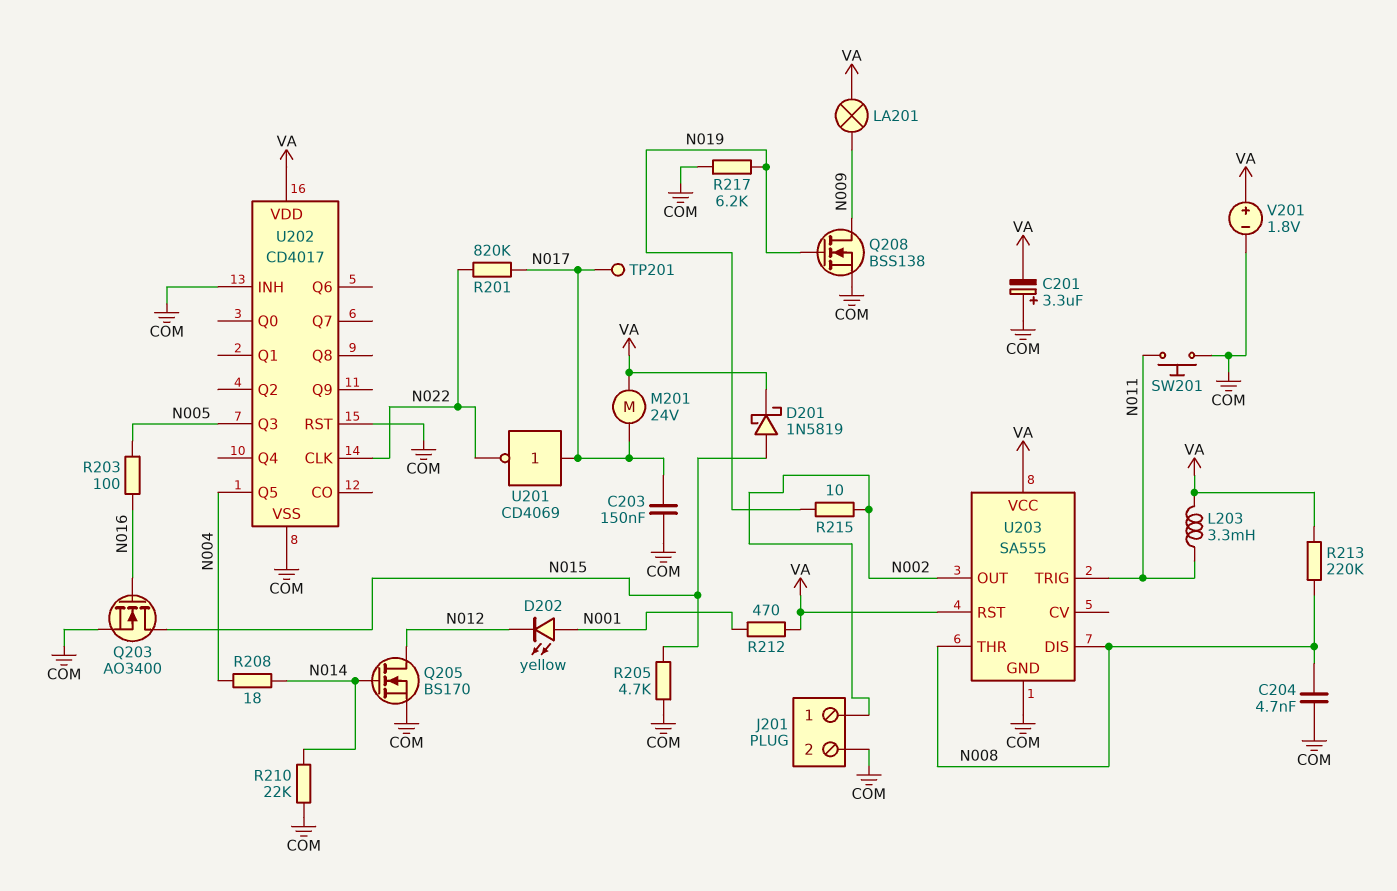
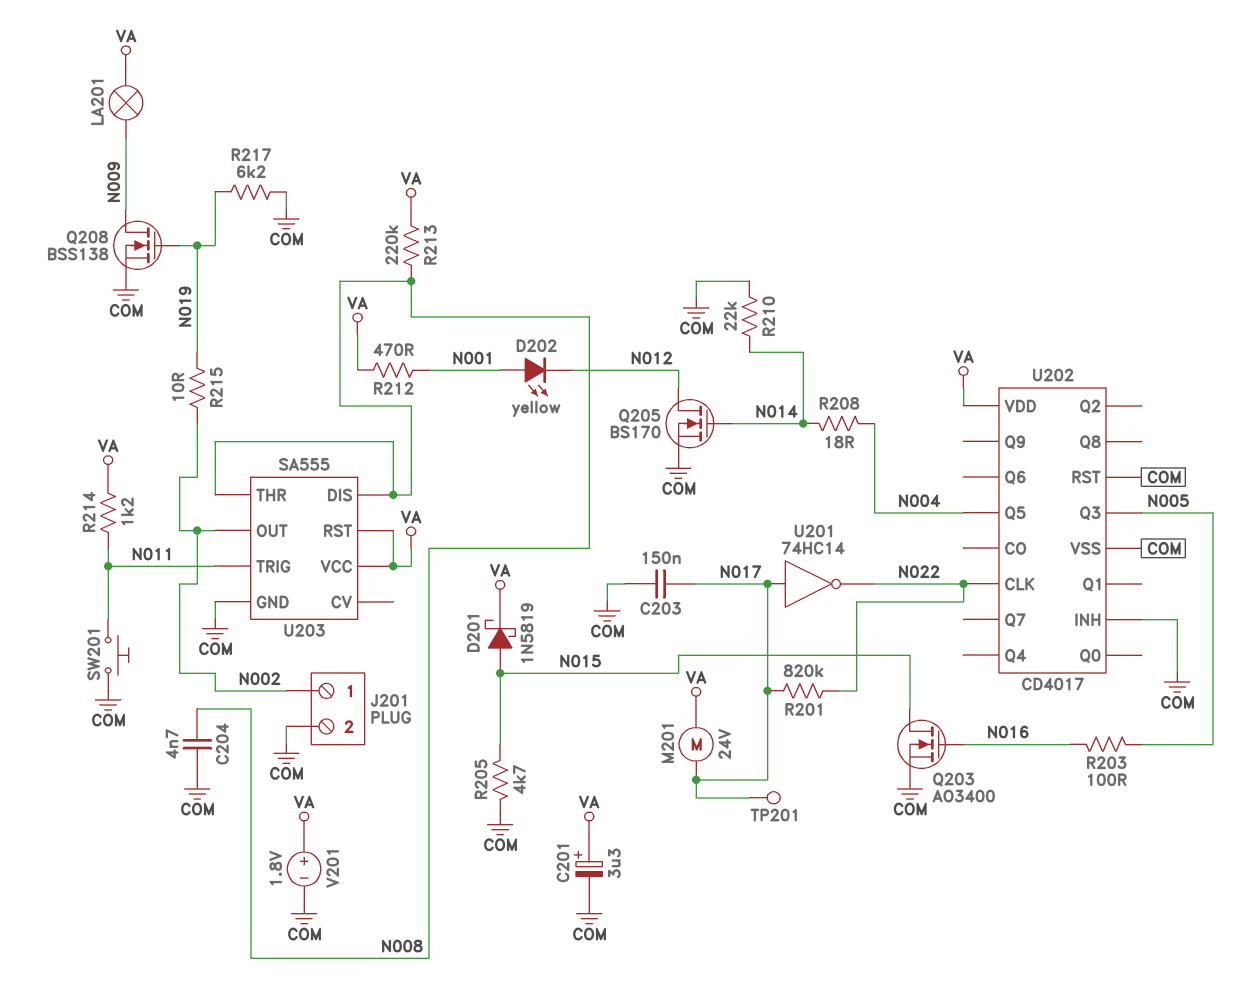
C201: 3.3uF (plus COM, minus VA) -> 3.3uF (plus VA, minus COM)
L203: 3.3mH (N011, VA) -> none
R214: none -> 1.2k (N011, VA)
U201: NOT CD4069 (in N017, out N022) -> NOT 74HC14 (in N017, out N022)

